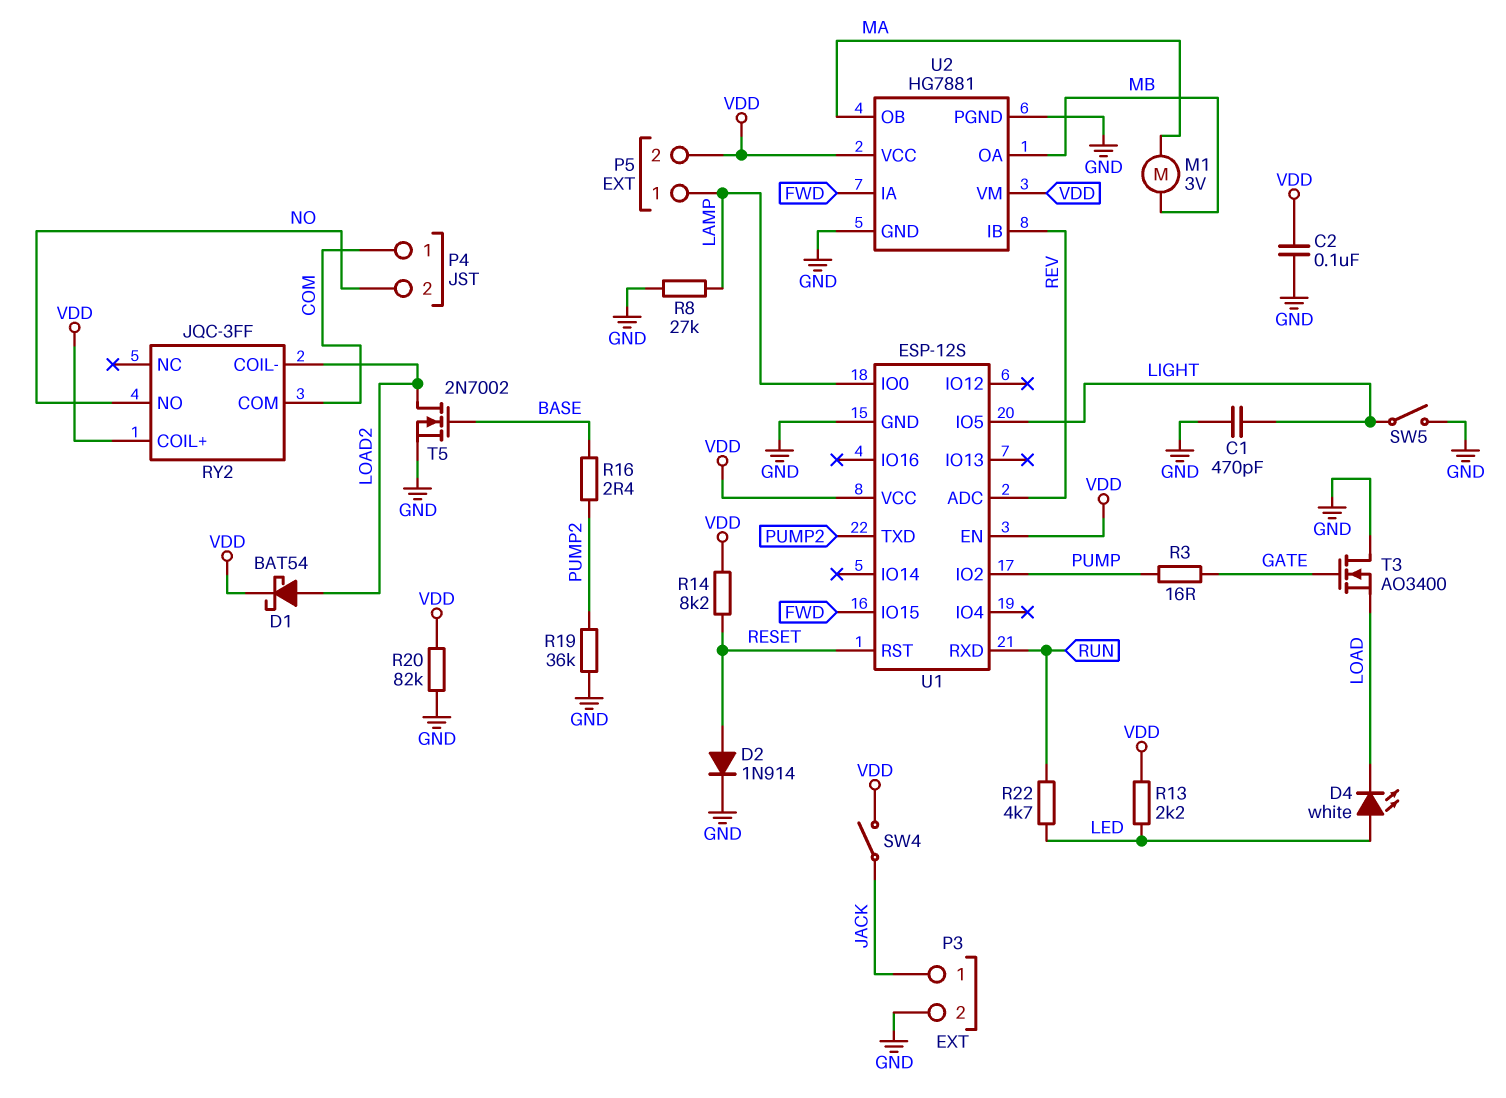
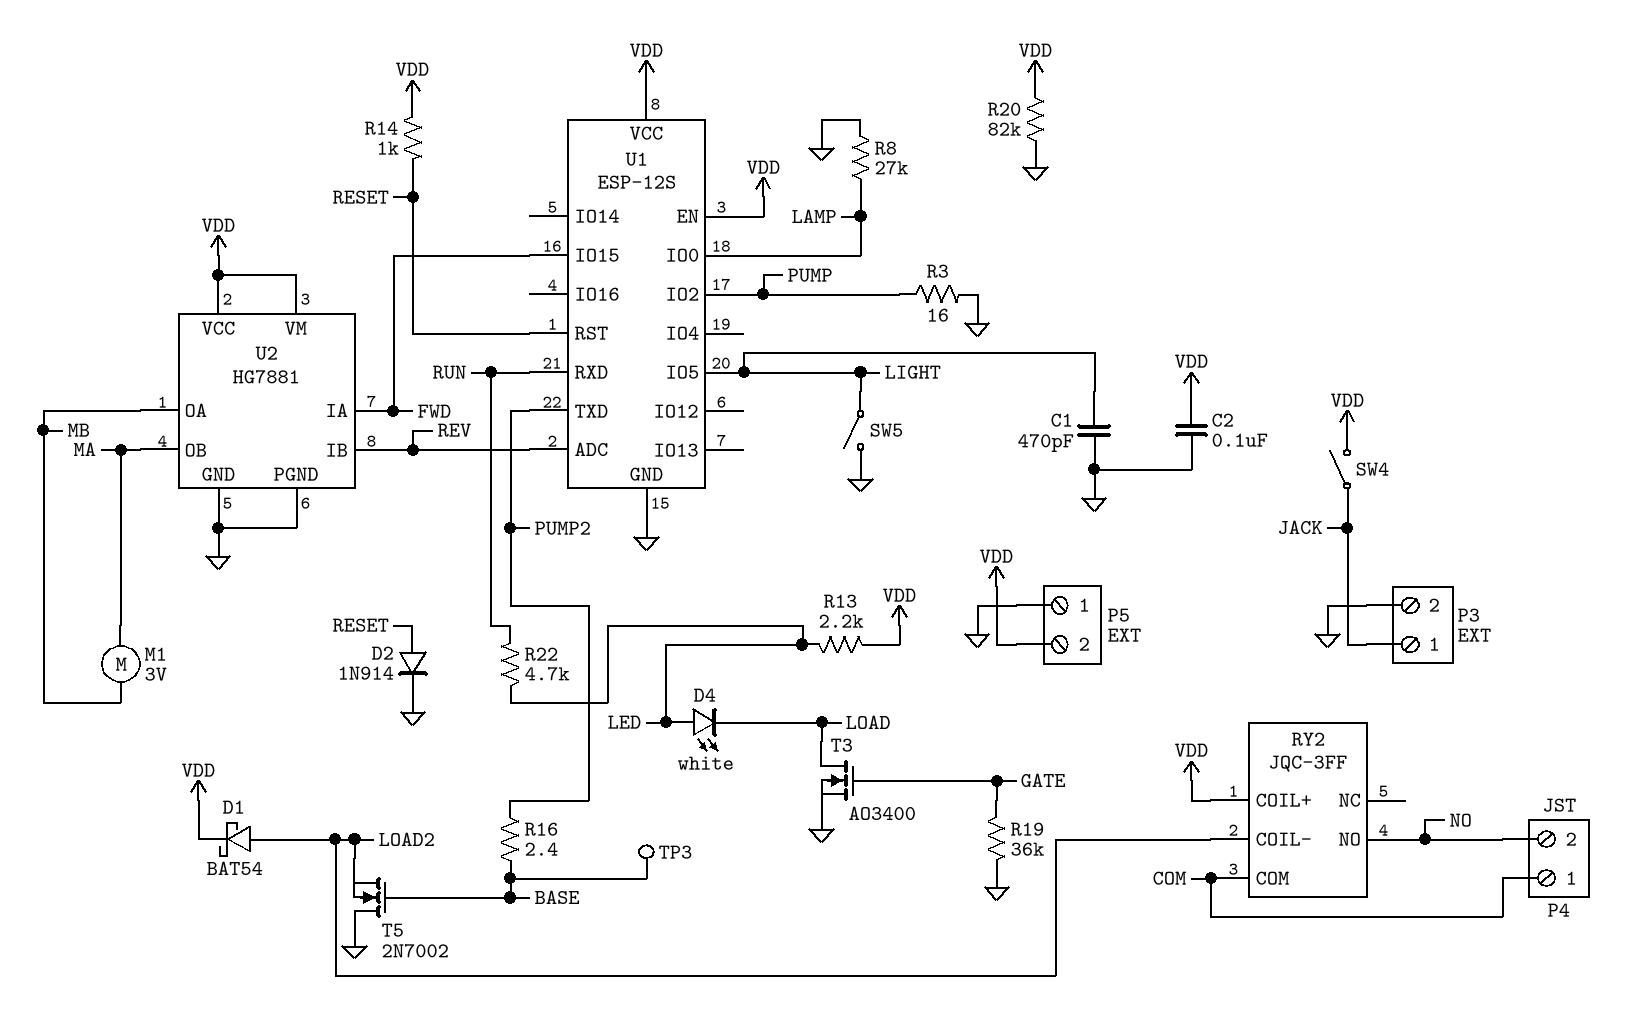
P5 pin 1: LAMP -> GND
R3: 16 (GATE, PUMP) -> 16 (GND, PUMP)
R14: 8.2k (RESET, VDD) -> 1k (RESET, VDD)
R19: 36k (GND, PUMP2) -> 36k (GATE, GND)
T3: NMOS AO3400 (G GATE, D GND, S LOAD) -> NMOS AO3400 (G GATE, D LOAD, S GND)
T5: NMOS 2N7002 (G BASE, D LOAD2, S GND) -> NMOS 2N7002 (G BASE, D GND, S LOAD2)
TP3: none -> test point (BASE)

